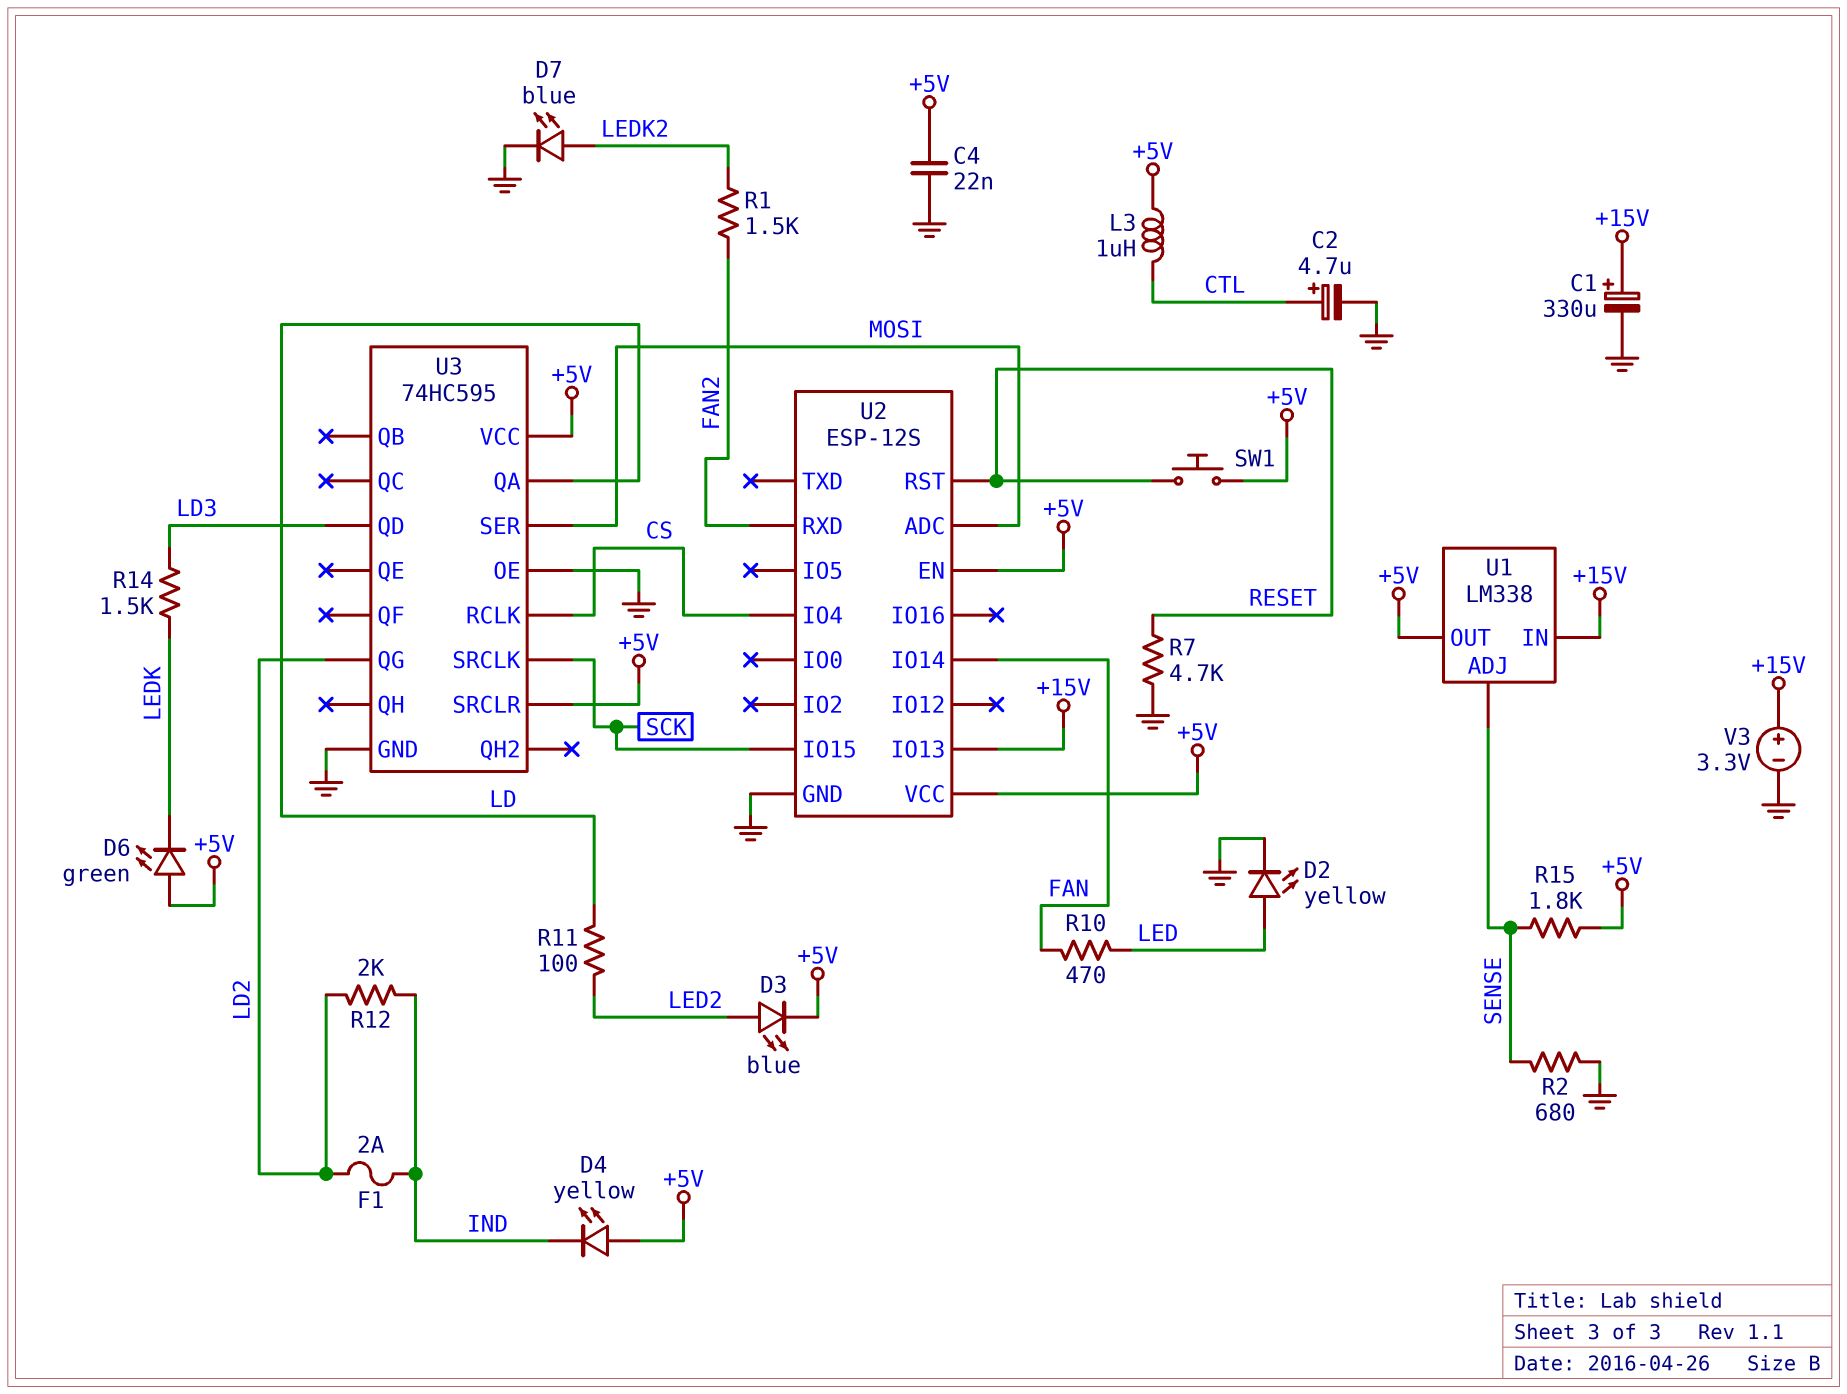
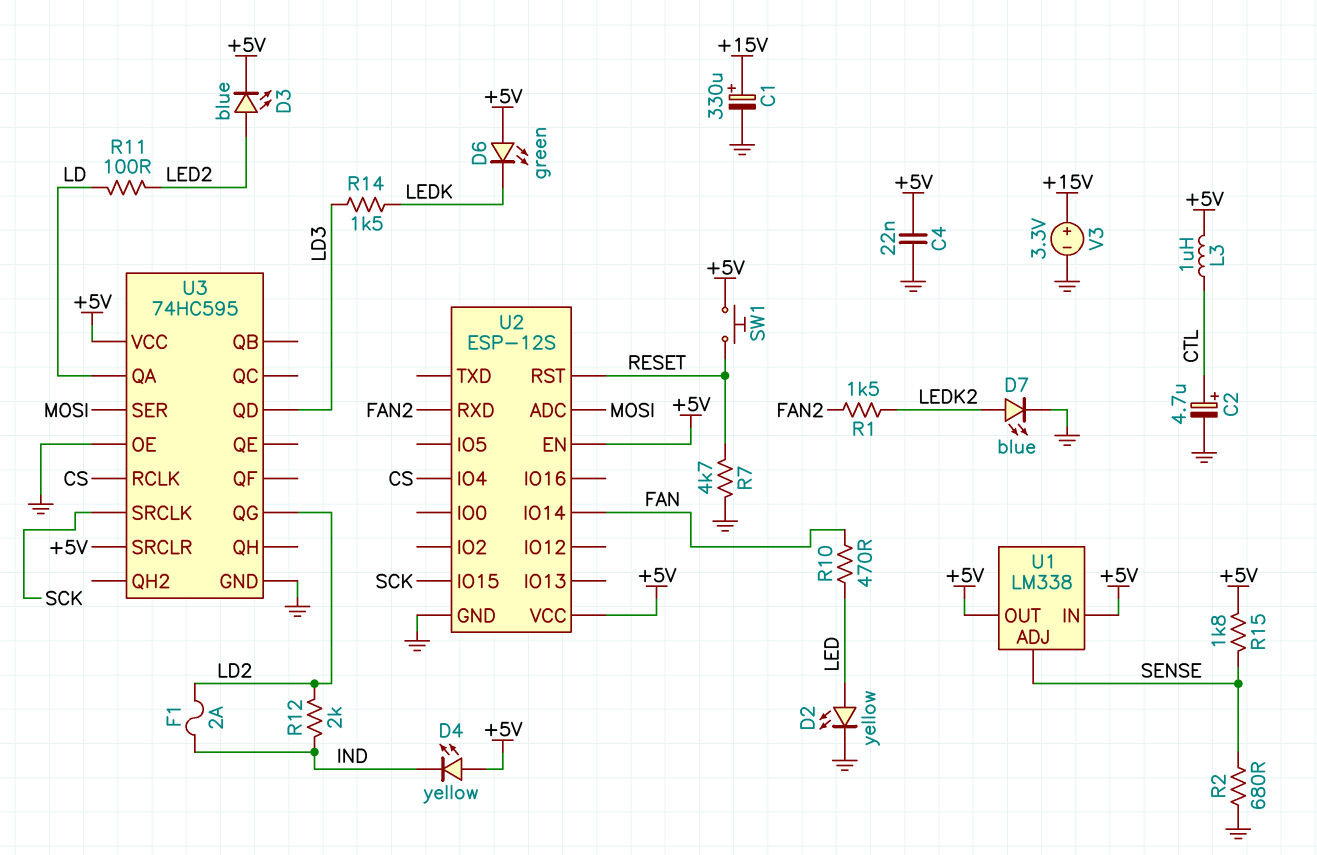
U1 pin IN: +15V -> +5V
U2 pin IO13: +15V -> none

